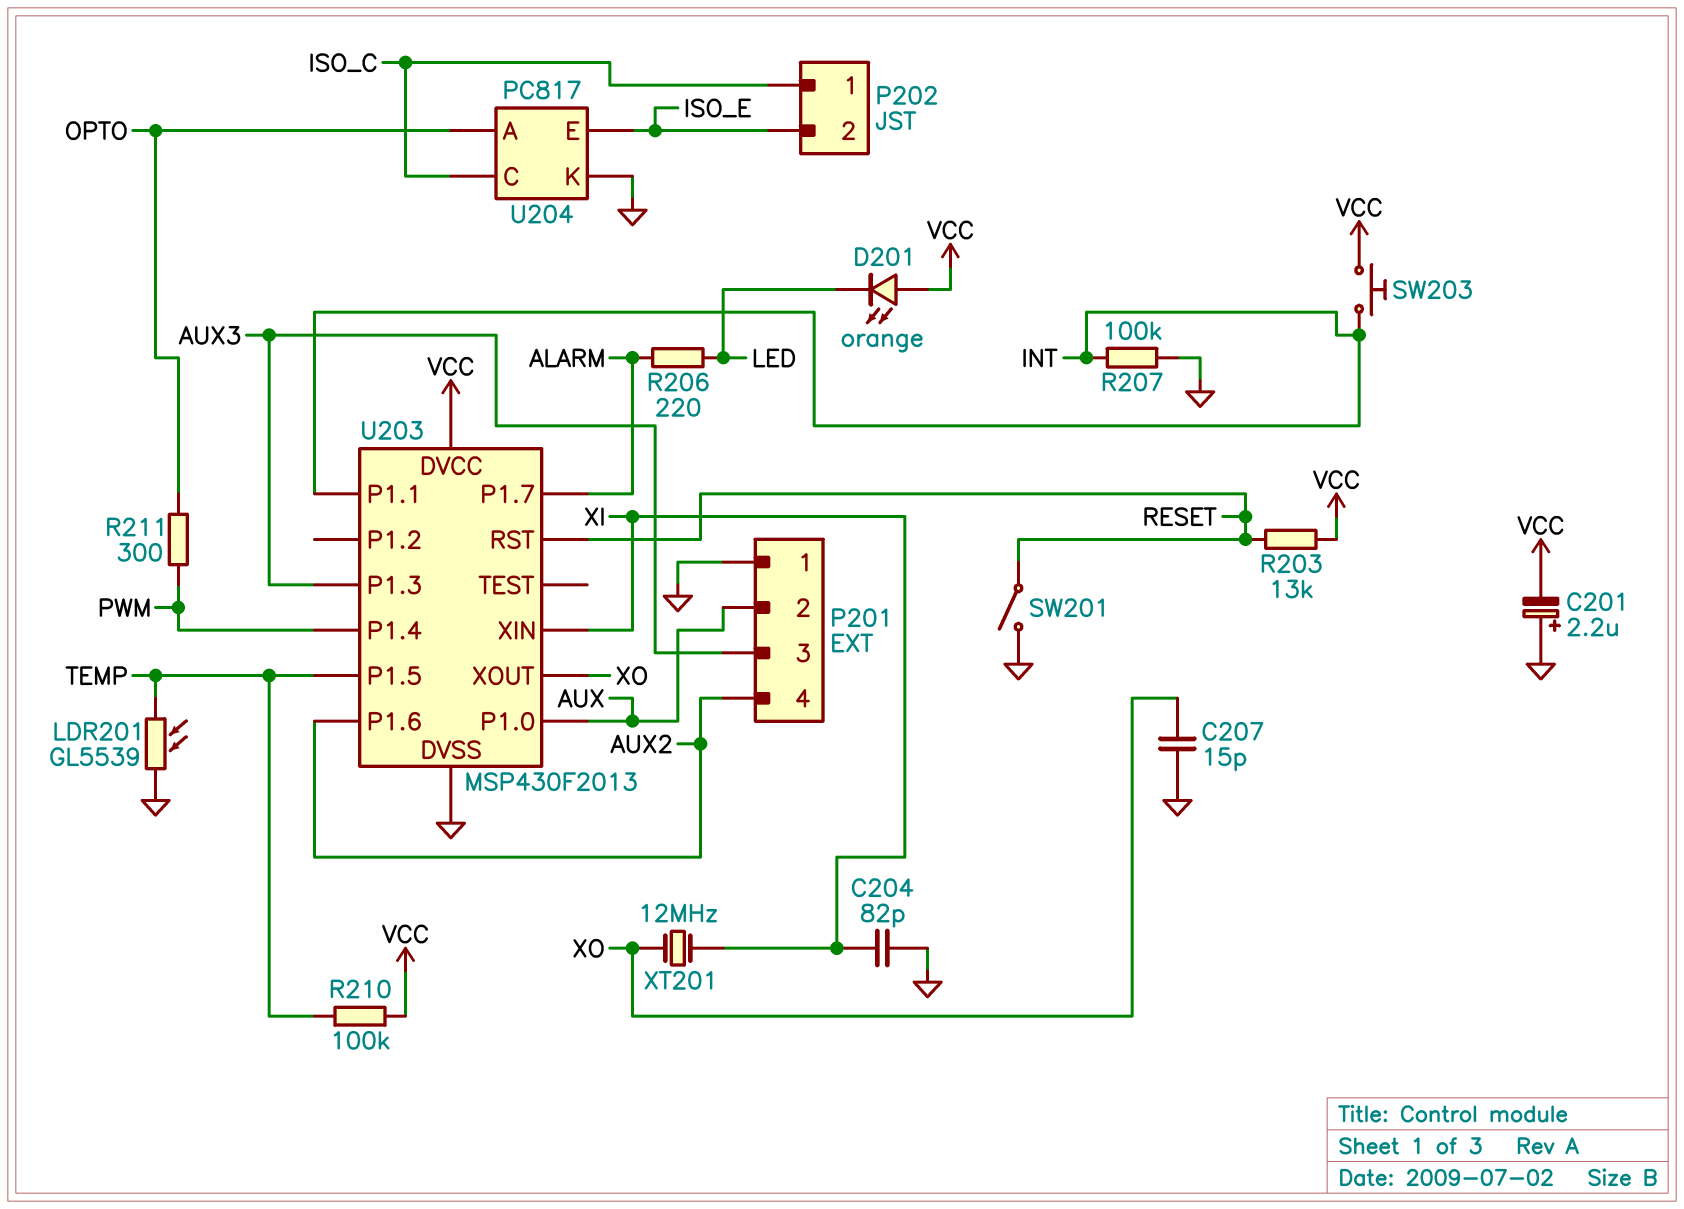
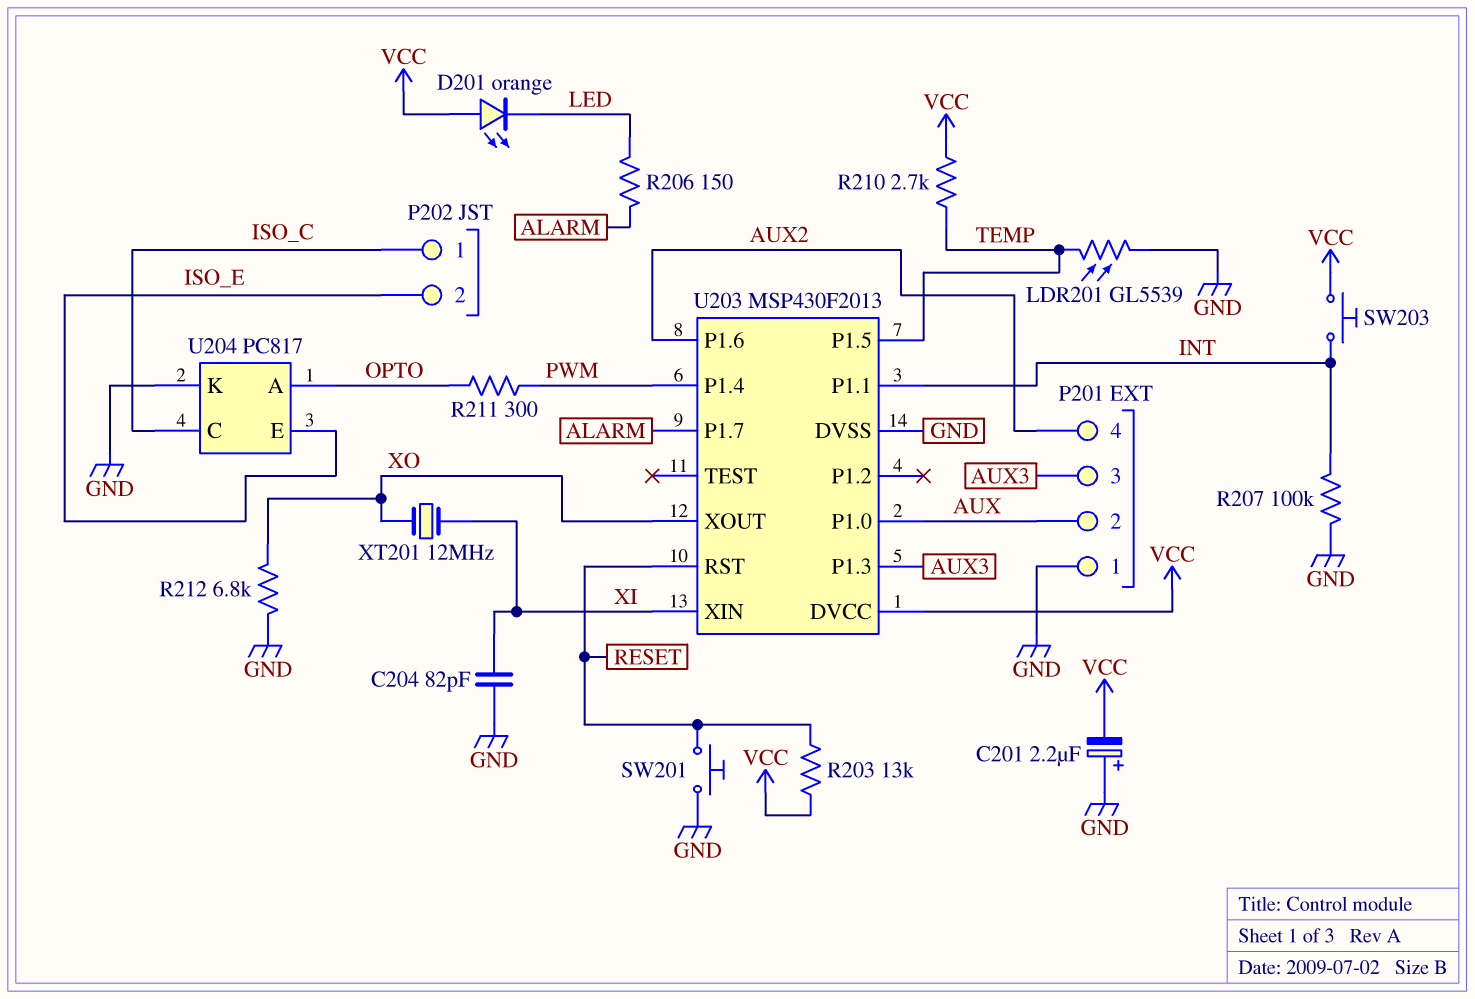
C207: 15pF (GND, XO) -> none
R206: 220 (ALARM, LED) -> 150 (ALARM, LED)
R210: 100k (TEMP, VCC) -> 2.7k (TEMP, VCC)
R212: none -> 6.8k (GND, XO)
SW201: switch (GND, RESET) -> button (GND, RESET)

